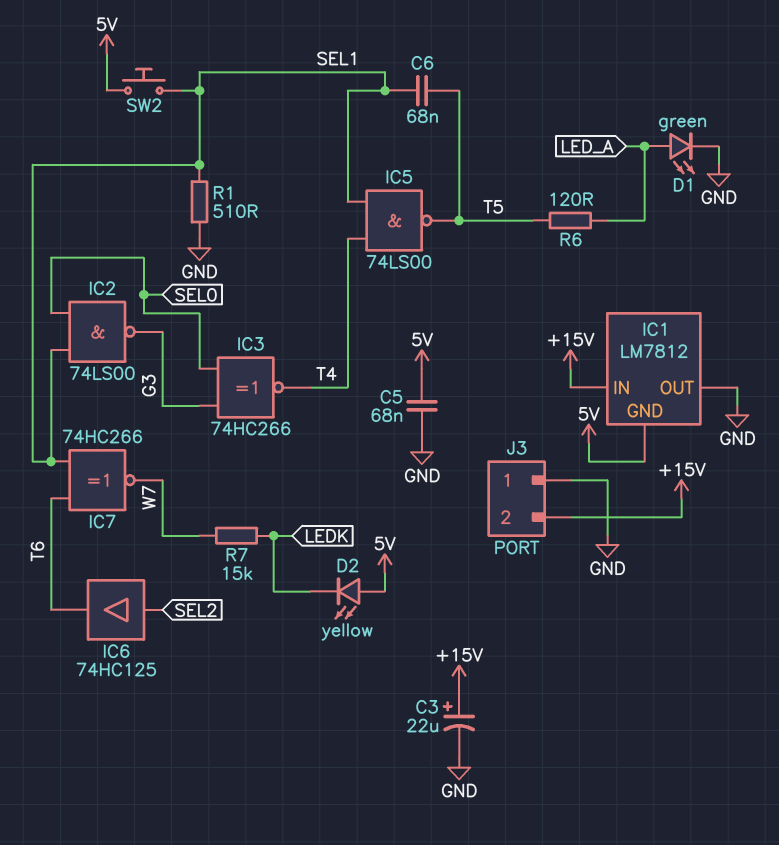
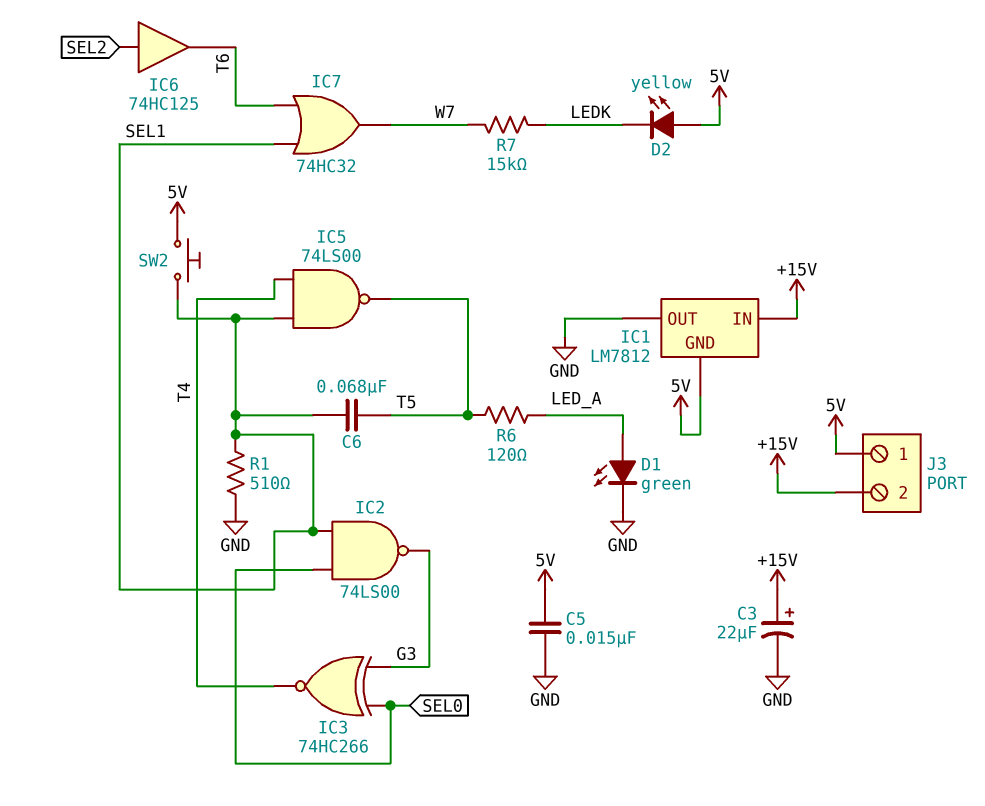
C5: 68nF (5V, GND) -> 15nF (5V, GND)
IC7: XNOR 74HC266 (in SEL1, in T6, out W7) -> OR 74HC32 (in SEL1, in T6, out W7)
J3 pin 1: GND -> 5V

